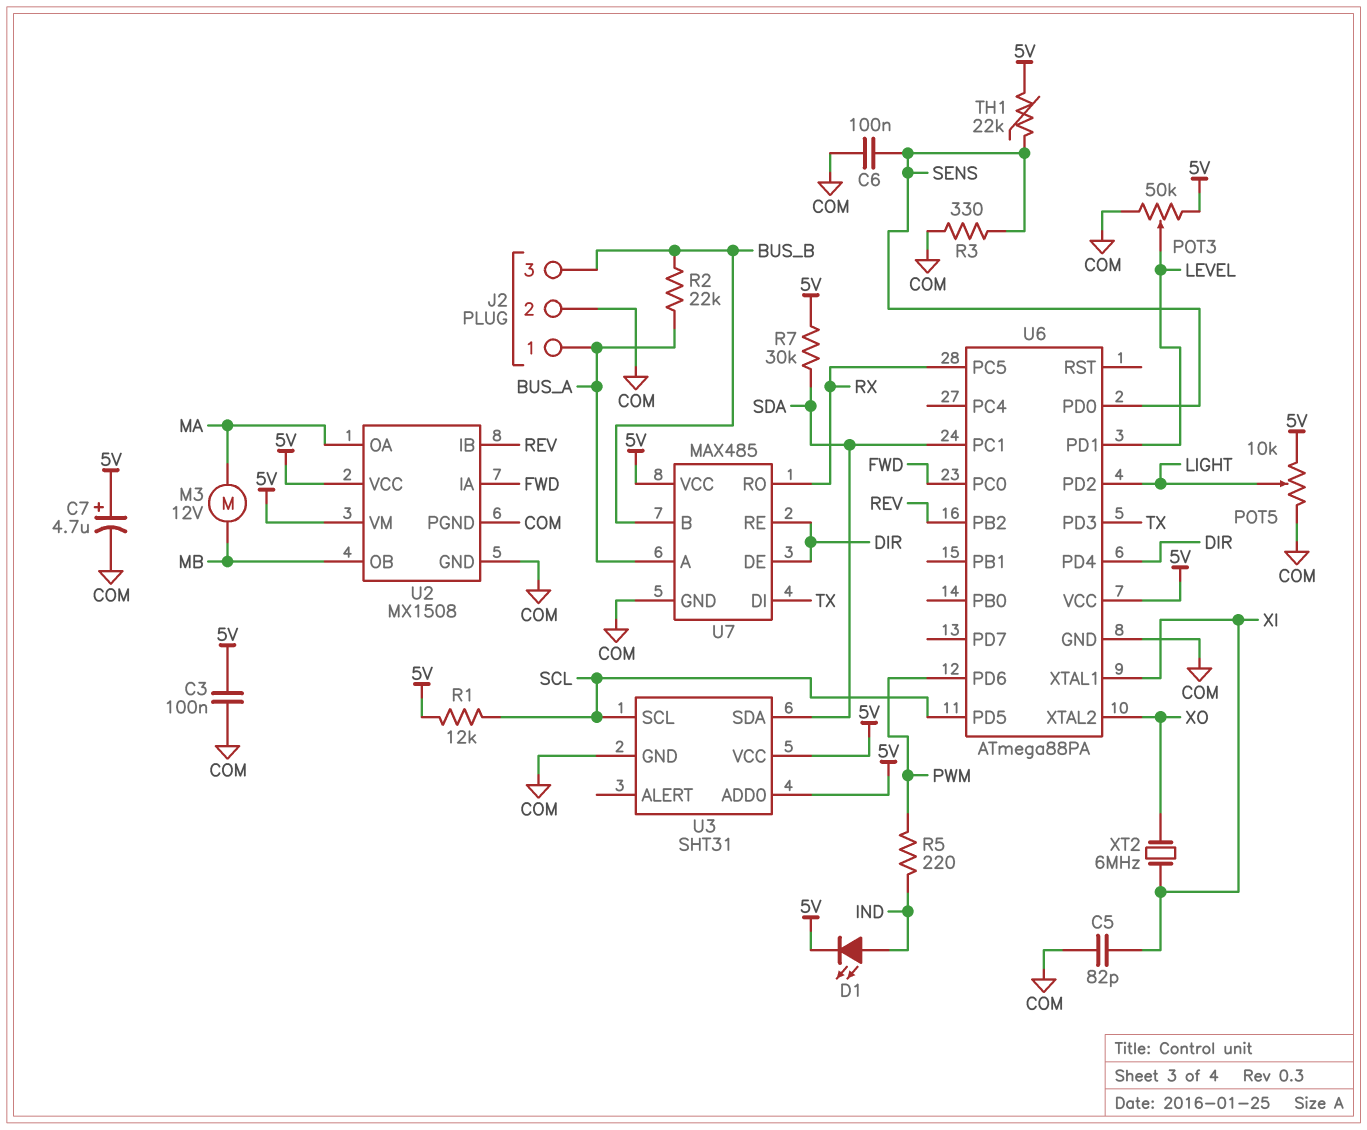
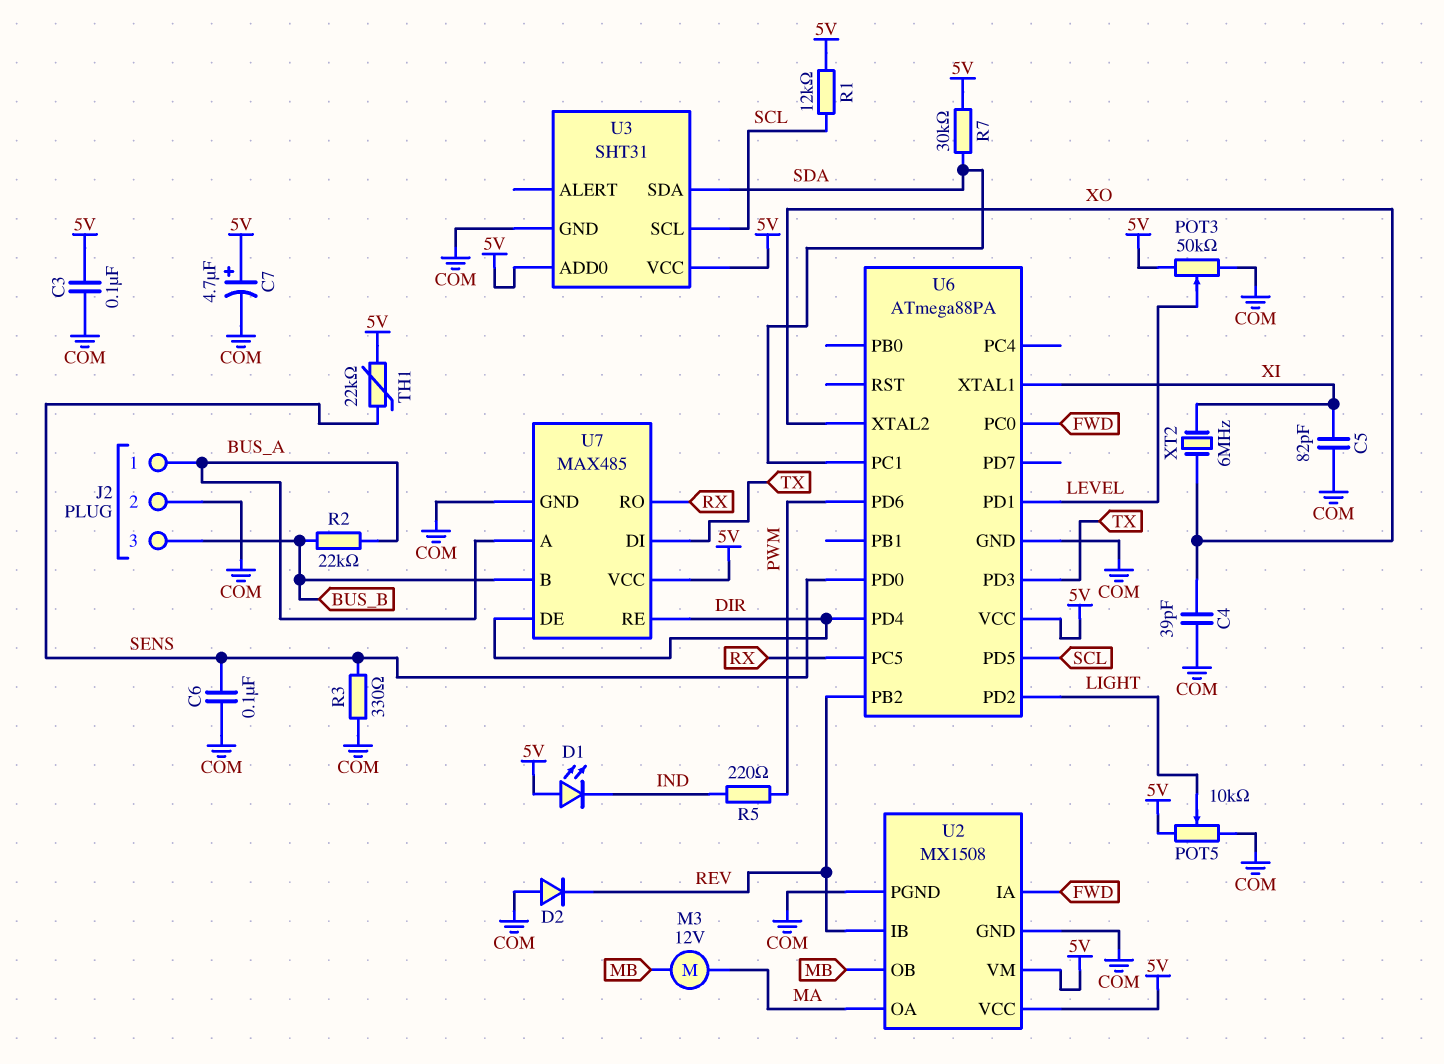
C4: none -> 39pF (COM, XO)
D1: LED (A IND, K 5V) -> LED (A 5V, K IND)
D2: none -> diode (A COM, K REV)

